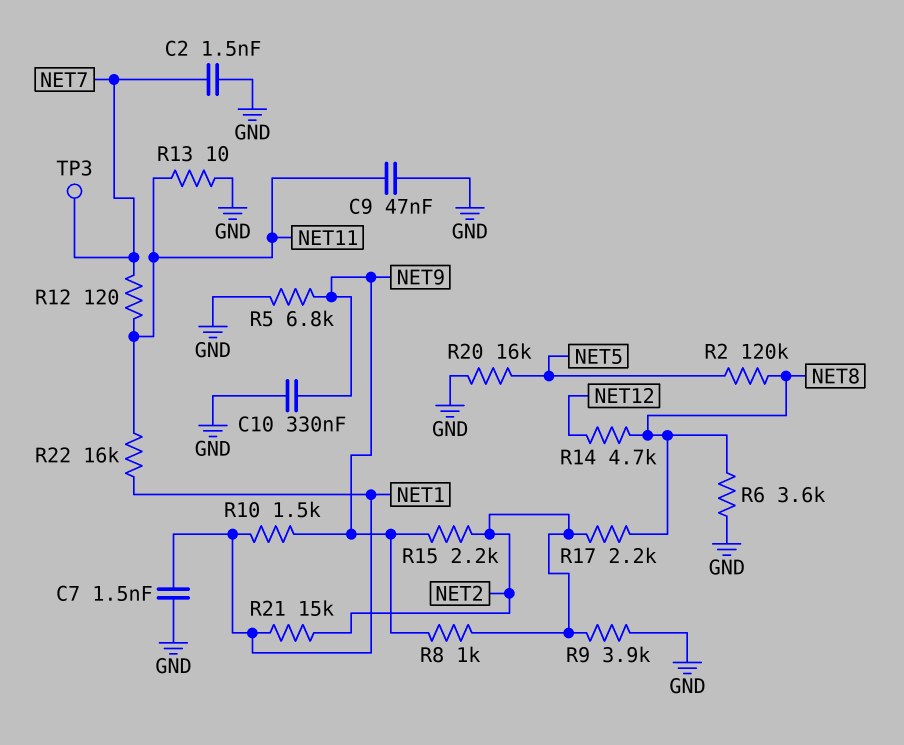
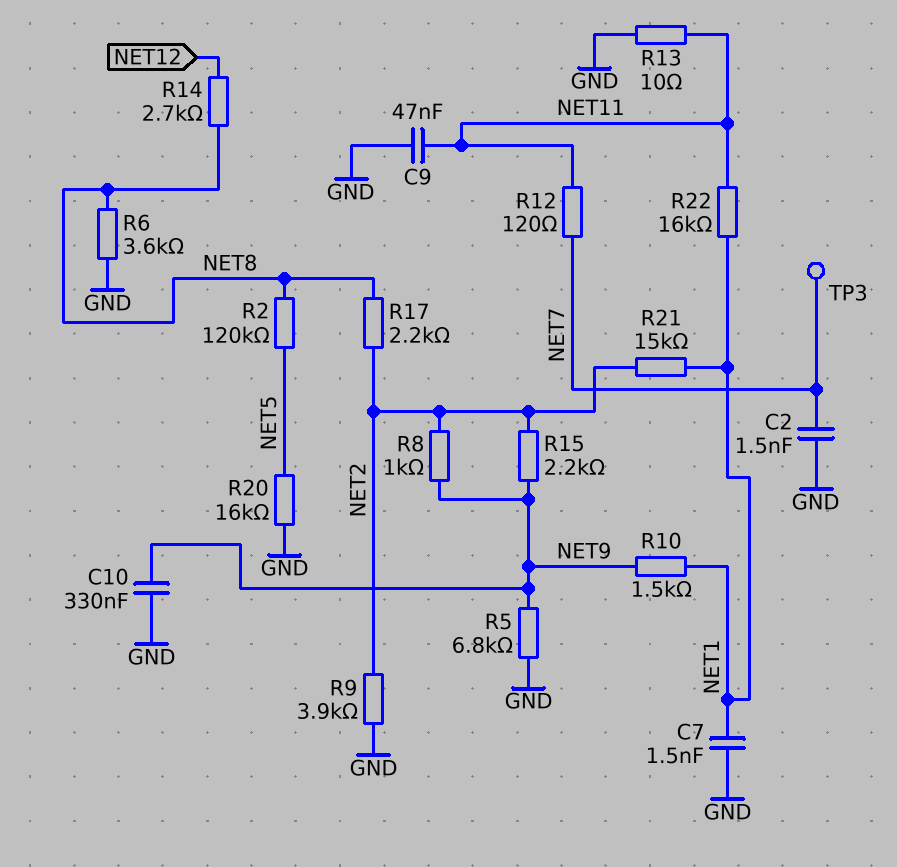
R14: 4.7k (NET8, NET12) -> 2.7k (NET8, NET12)

